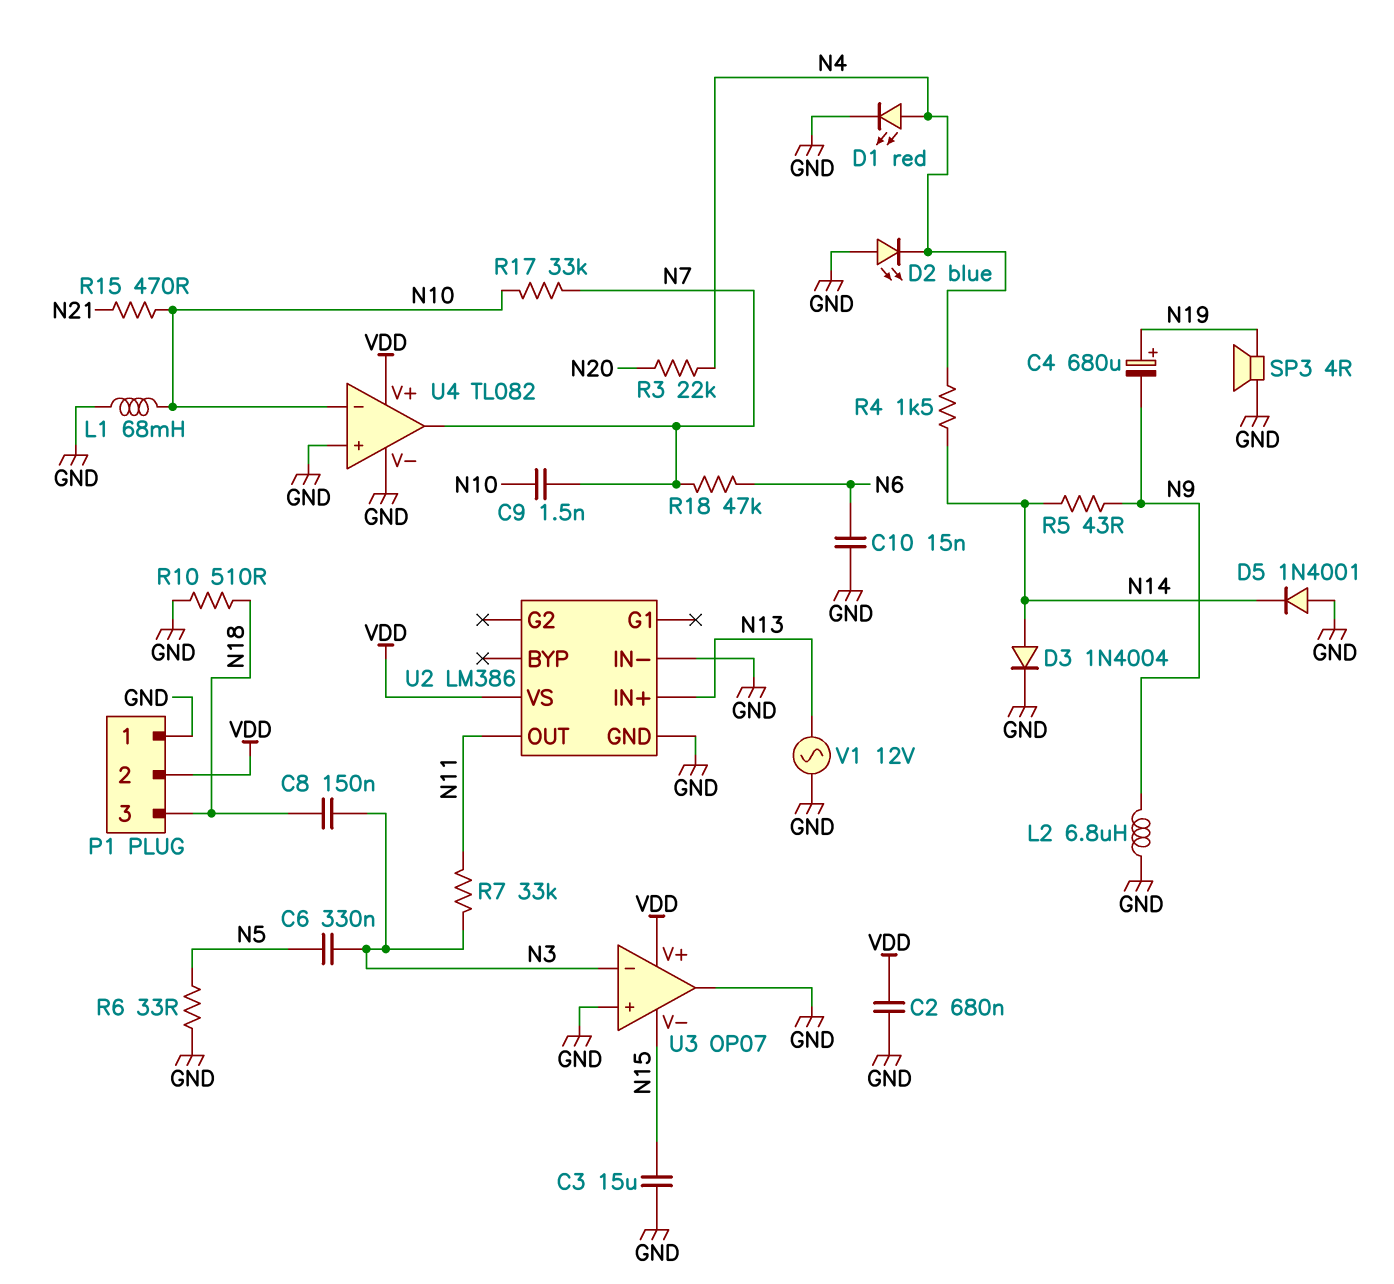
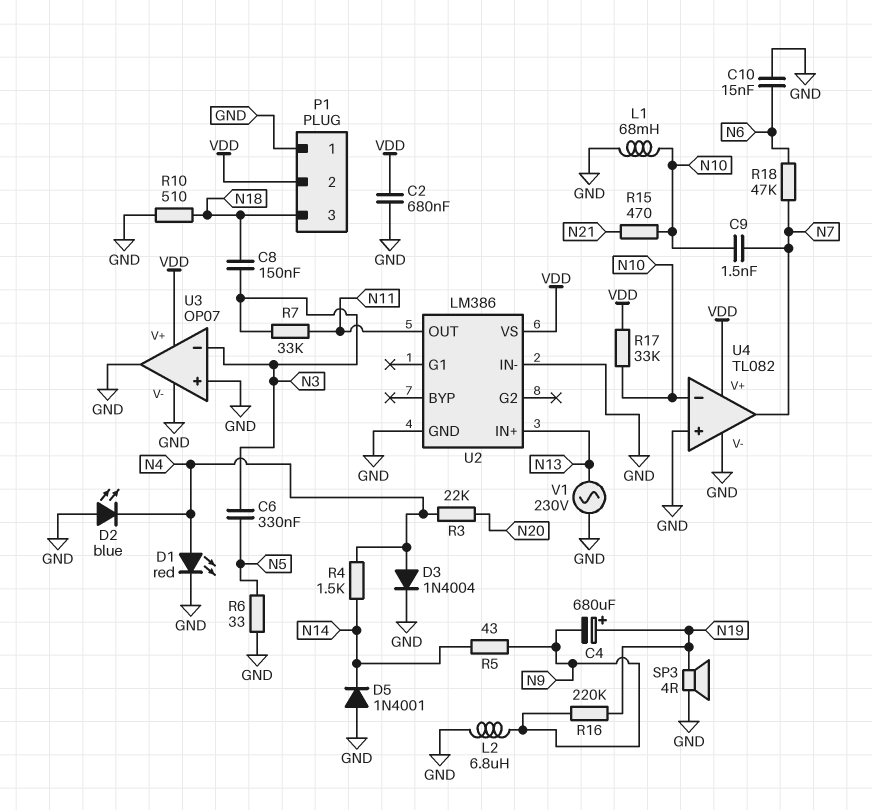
C3: 15uF (GND, N15) -> none
D3: diode 1N4004 (A N14, K GND) -> diode 1N4004 (A N4, K GND)
R16: none -> 220k (N9, N19)
R17: 33k (N7, N10) -> 33k (N10, VDD)
U3 pin V-: N15 -> GND
V1: AC 12V (GND, N13) -> AC 230V (GND, N13)

